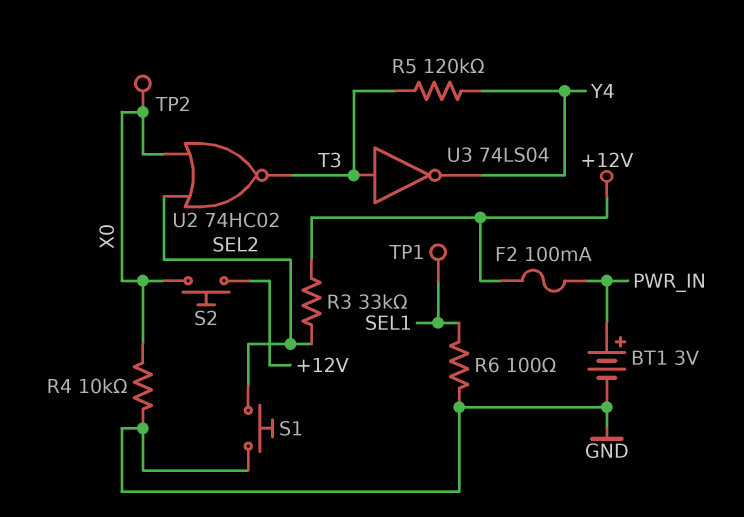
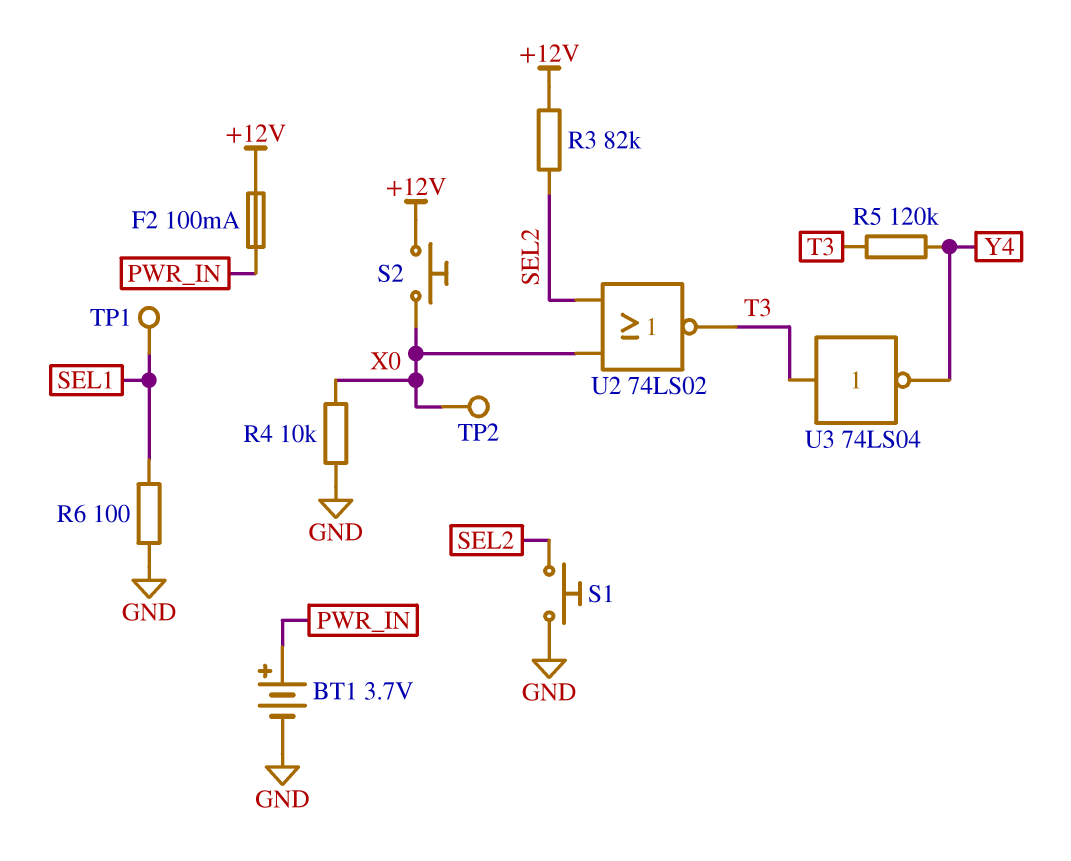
BT1: 3V (plus PWR_IN, minus GND) -> 3.7V (plus PWR_IN, minus GND)
R3: 33k (+12V, SEL2) -> 82k (+12V, SEL2)
U2: NOR 74HC02 (in SEL2, in X0, out T3) -> NOR 74LS02 (in SEL2, in X0, out T3)

